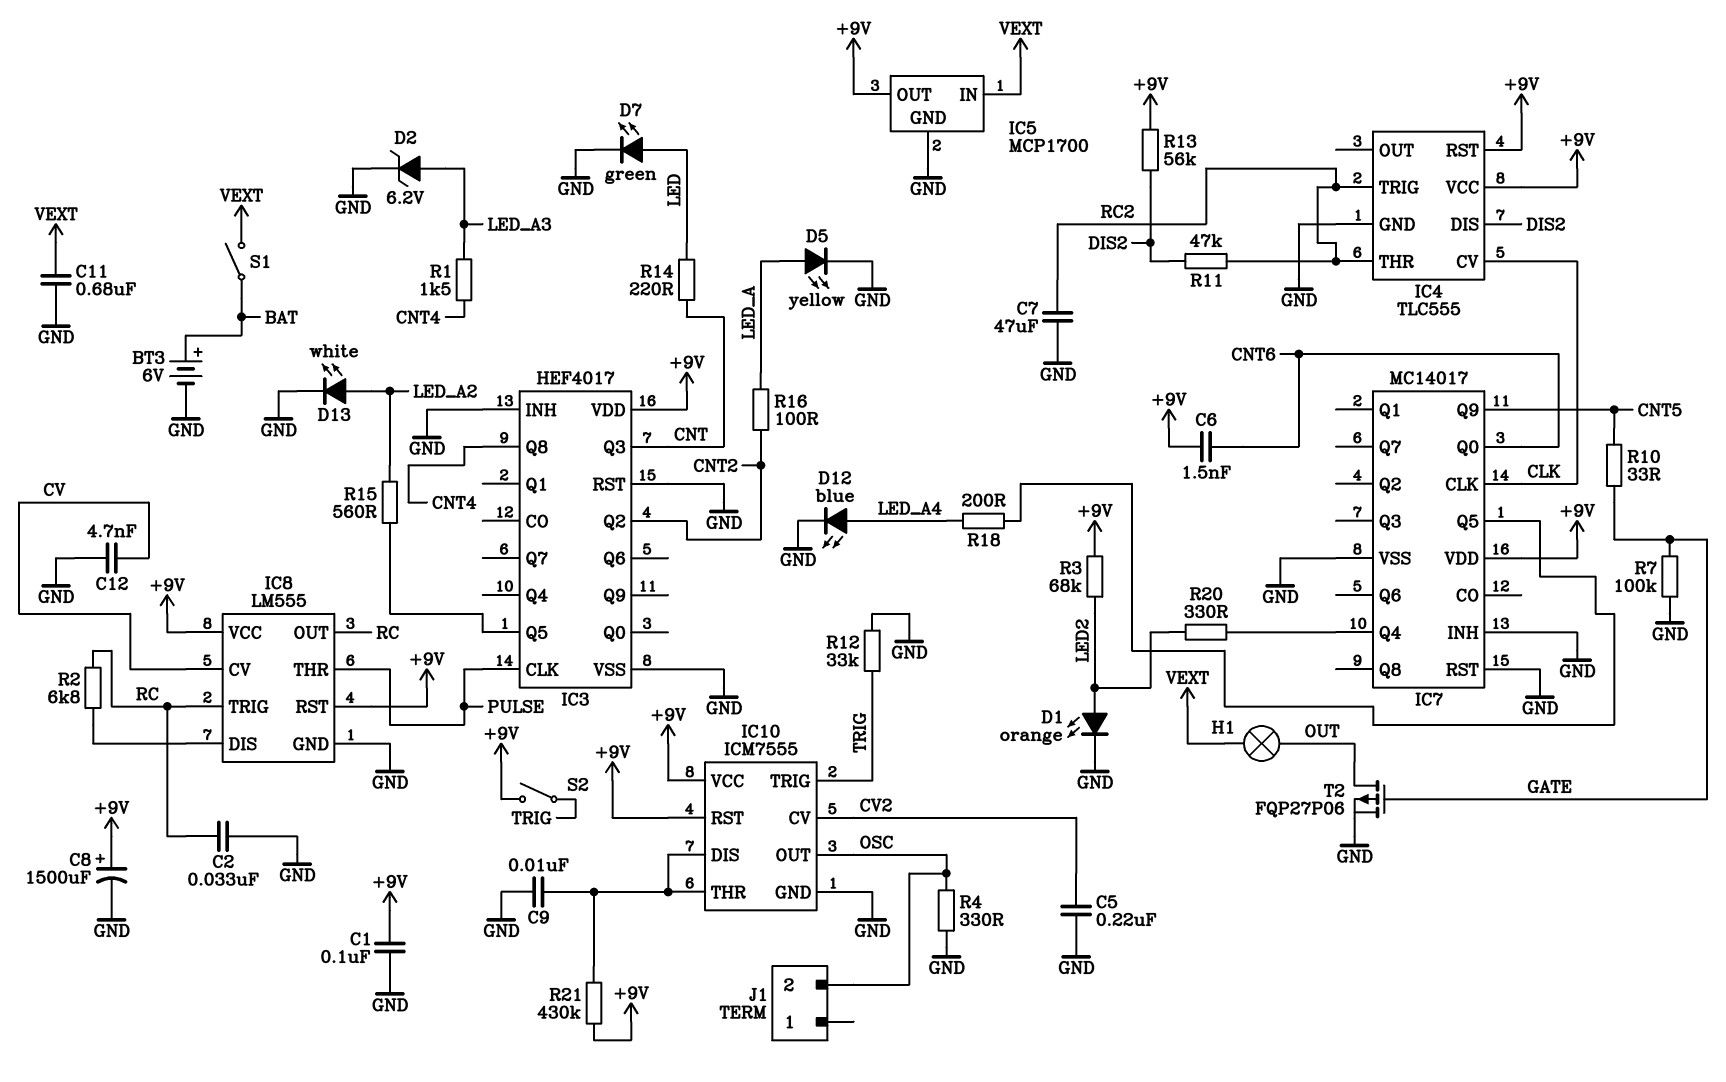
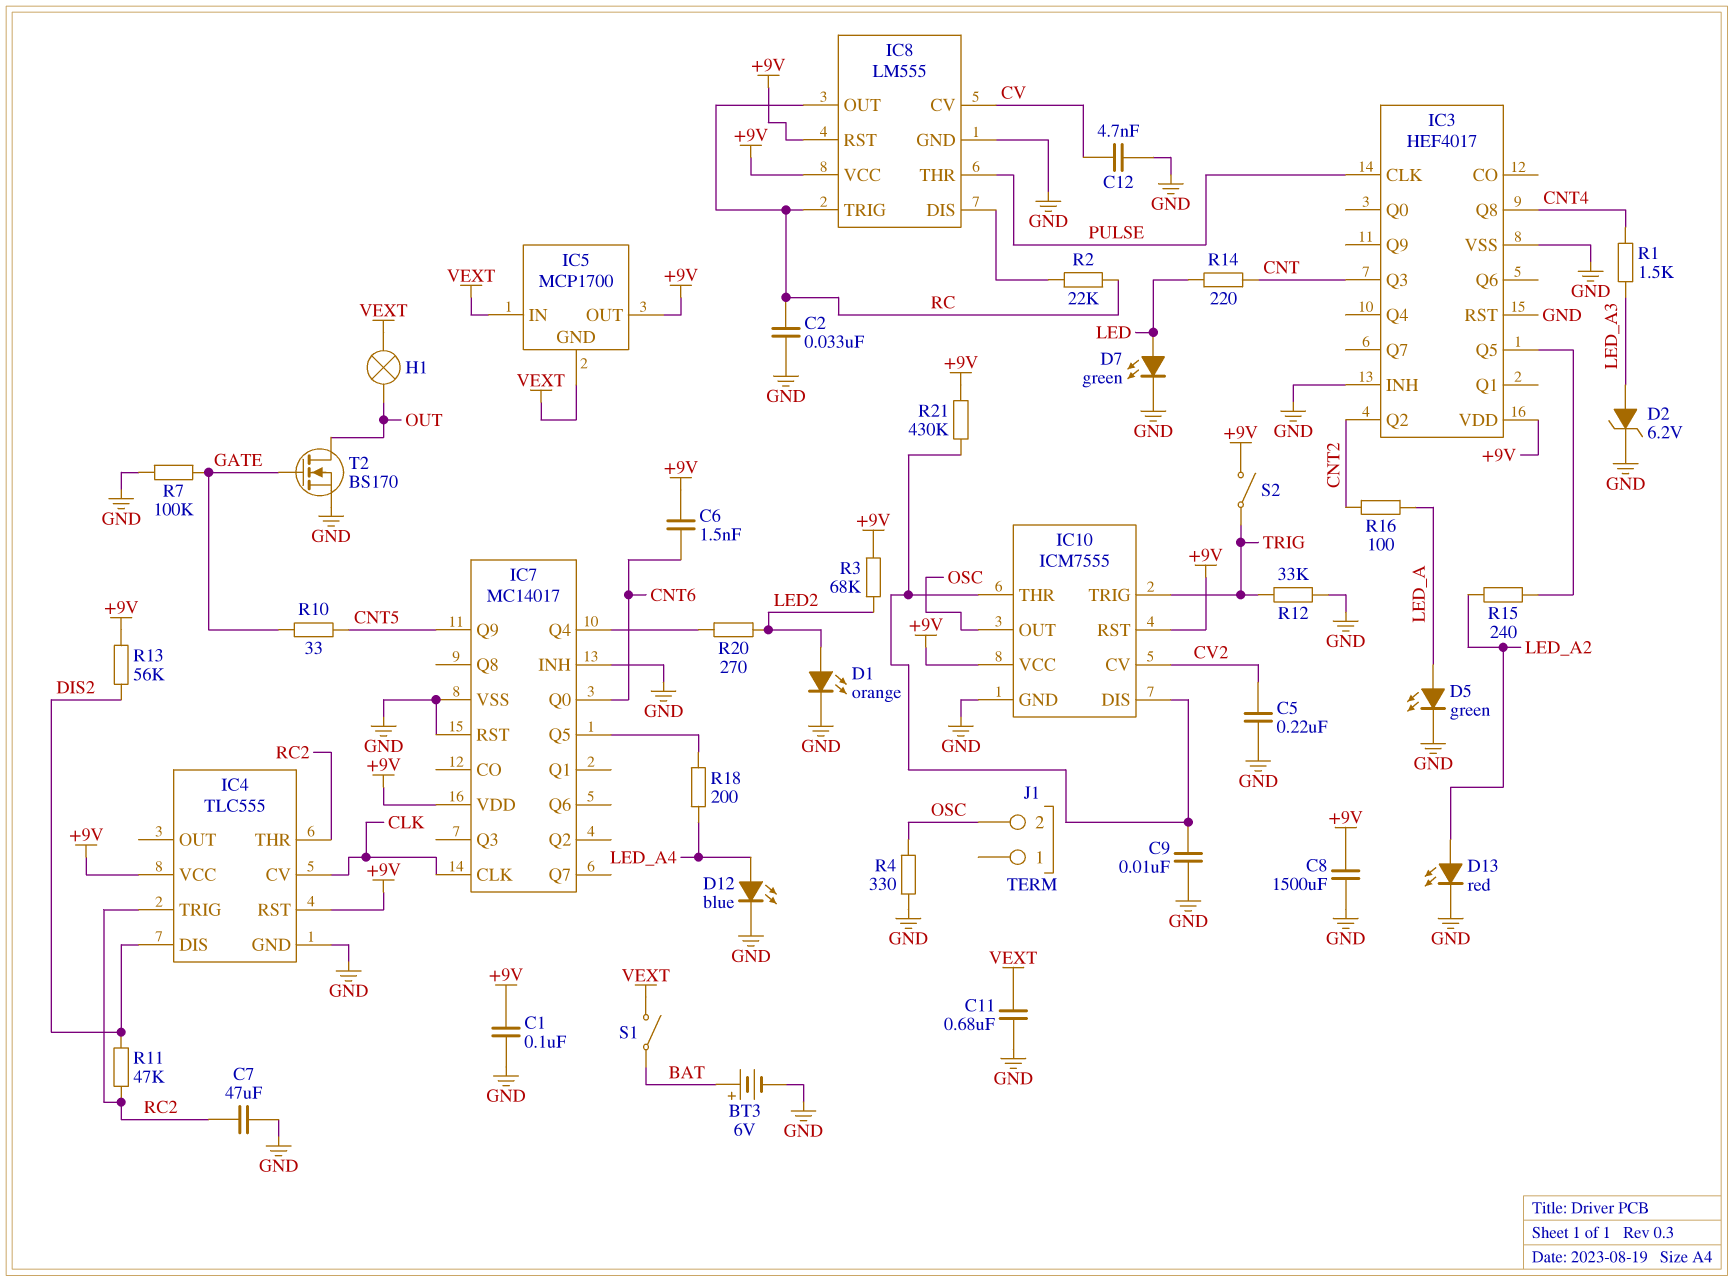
C8: 1500uF (plus +9V, minus GND) -> 1500uF (+9V, GND)
D5: LED yellow (A LED_A, K GND) -> LED green (A LED_A, K GND)
D13: LED white (A LED_A2, K GND) -> LED red (A LED_A2, K GND)
IC5 pin GND: GND -> VEXT
R2: 6.8k (IC8/DIS, RC) -> 22k (IC8/DIS, RC)
R15: 560 (IC3/Q5, LED_A2) -> 240 (IC3/Q5, LED_A2)
R20: 330 (IC7/Q4, LED2) -> 270 (IC7/Q4, LED2)
T2: PMOS FQP27P06 (G GATE, D OUT, S GND) -> NMOS BS170 (G GATE, D OUT, S GND)

